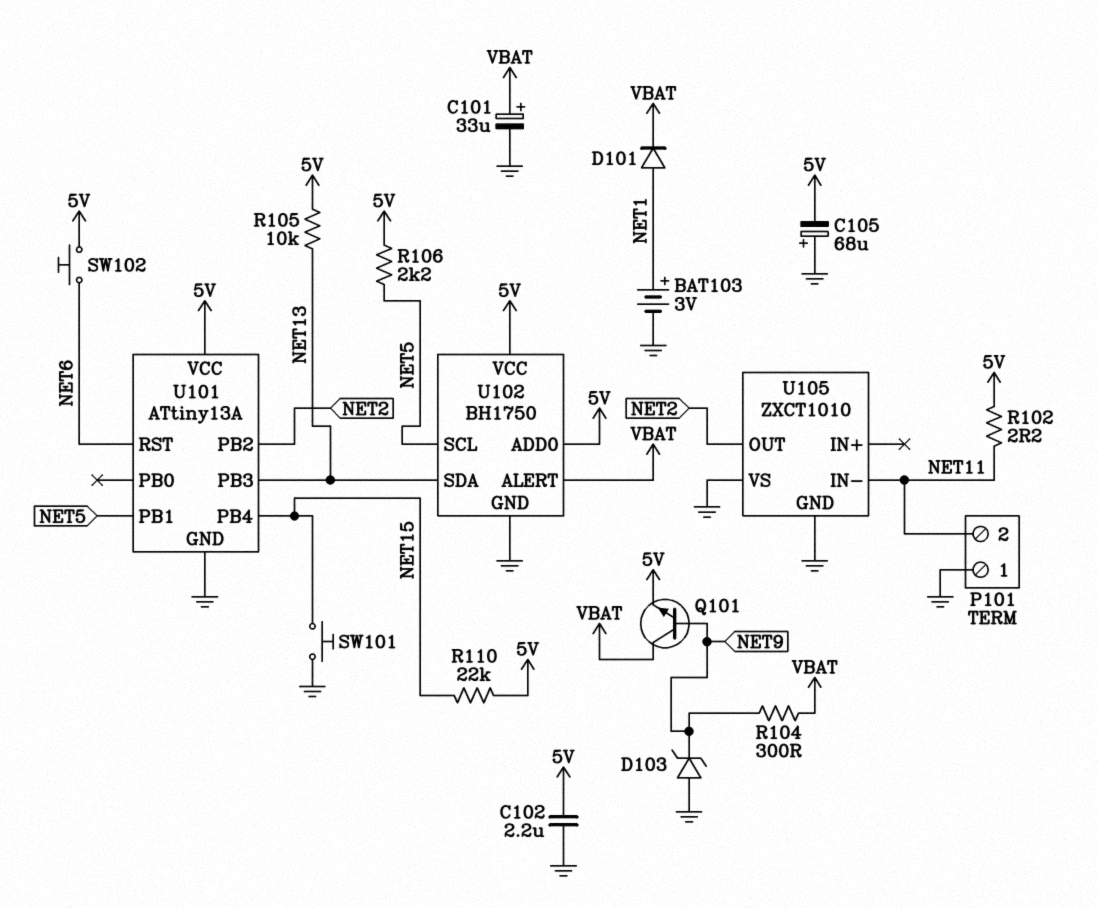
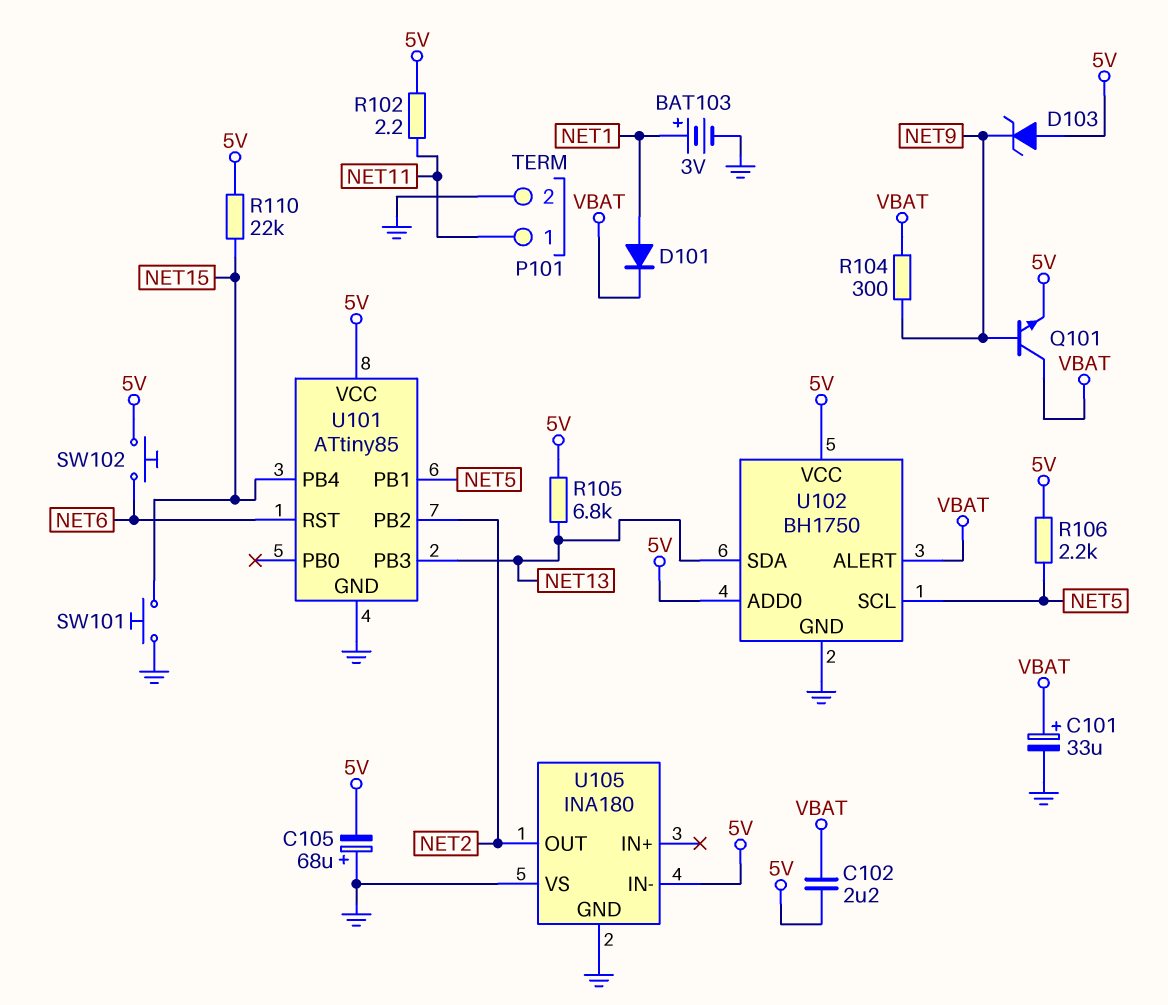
C102: 2.2uF (5V, GND) -> 2.2uF (5V, VBAT)
D103: zener (A GND, K NET9) -> zener (A 5V, K NET9)
P101 pin 1: GND -> NET11
P101 pin 2: NET11 -> GND
R105: 10k (5V, NET13) -> 6.8k (5V, NET13)
U101: ATtiny13A -> ATtiny85
U105: ZXCT1010 -> INA180
U105 pin IN-: NET11 -> 5V

